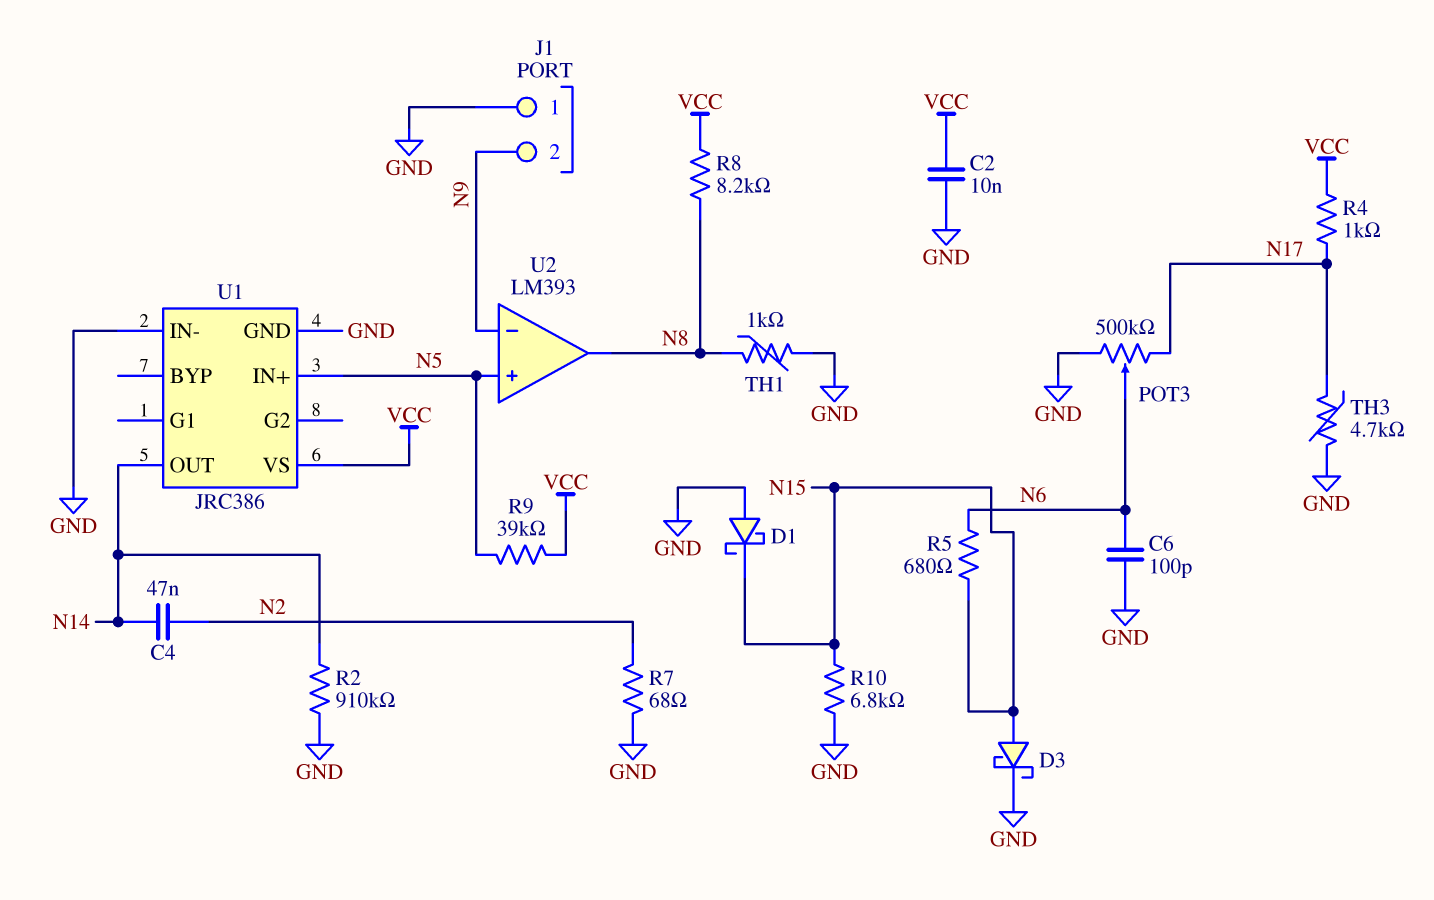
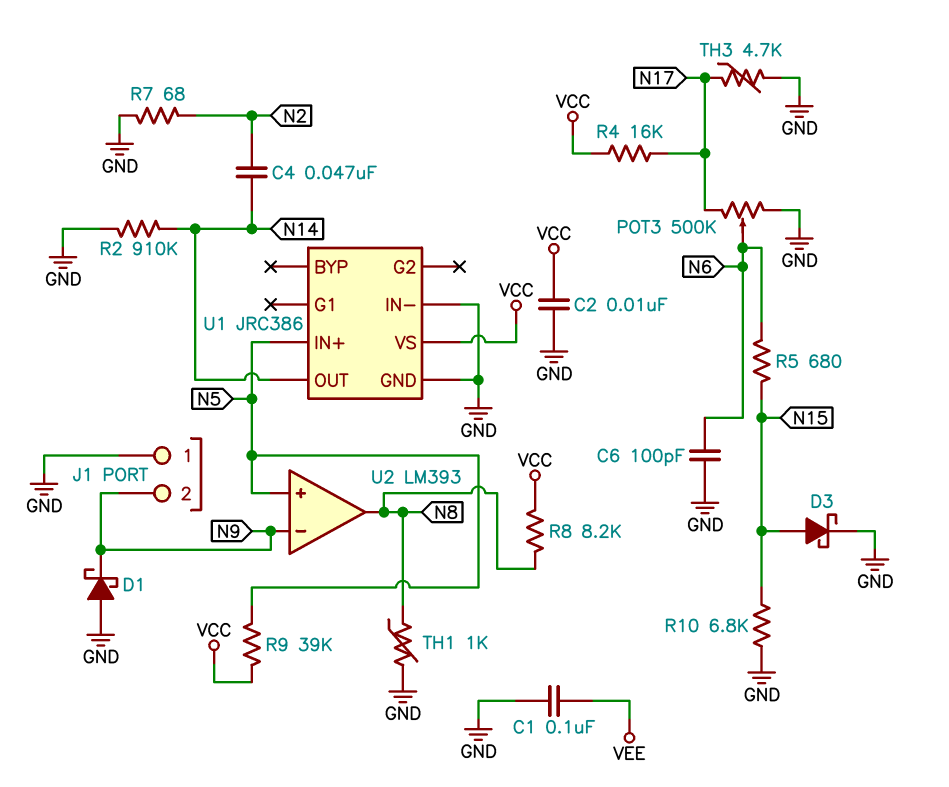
C1: none -> 100nF (GND, VEE)
D1: schottky (A GND, K N15) -> schottky (A GND, K N9)
R4: 1k (N17, VCC) -> 16k (N17, VCC)

